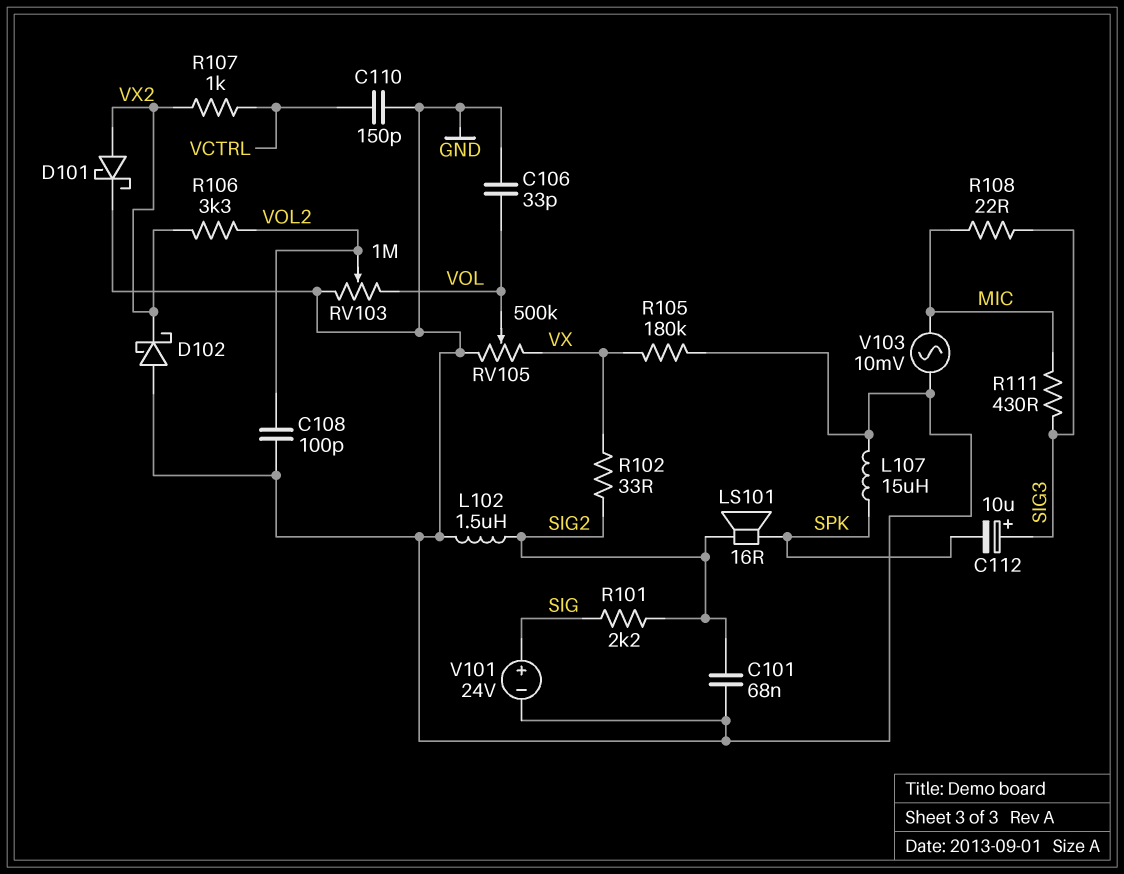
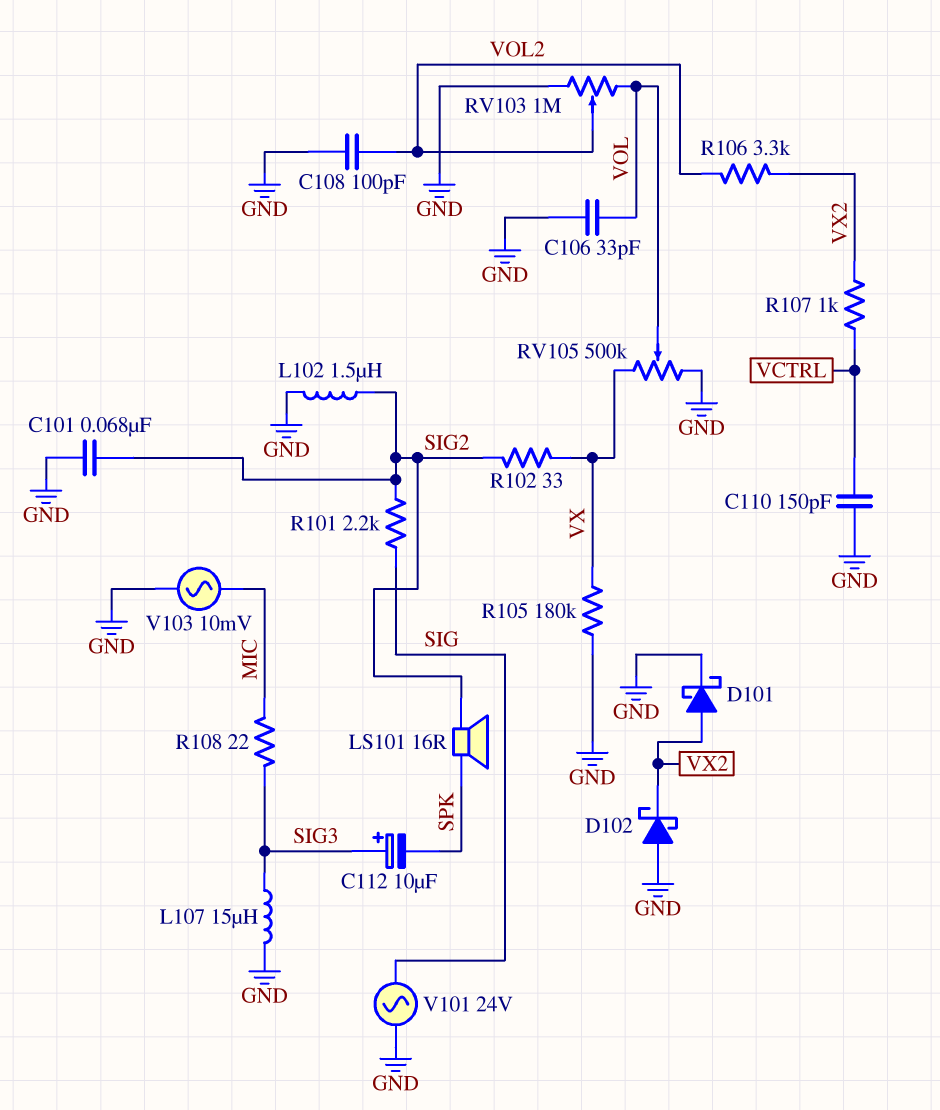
L107: 15uH (GND, SPK) -> 15uH (GND, SIG3)
R111: 430 (MIC, SIG3) -> none
V101: 24V (plus SIG, minus GND) -> AC 24V (GND, SIG)

